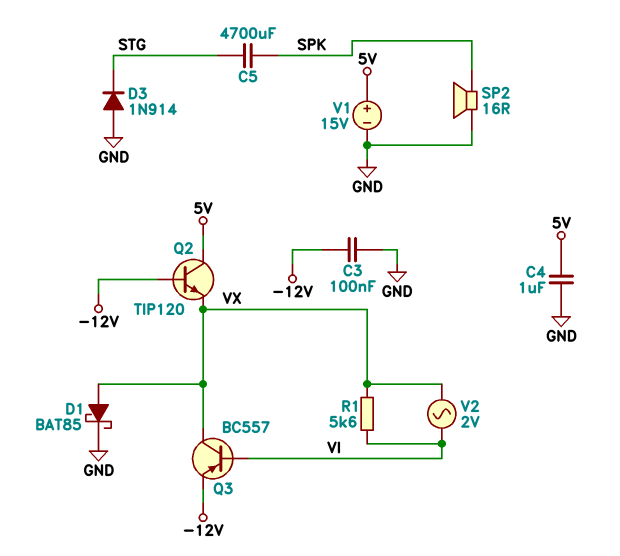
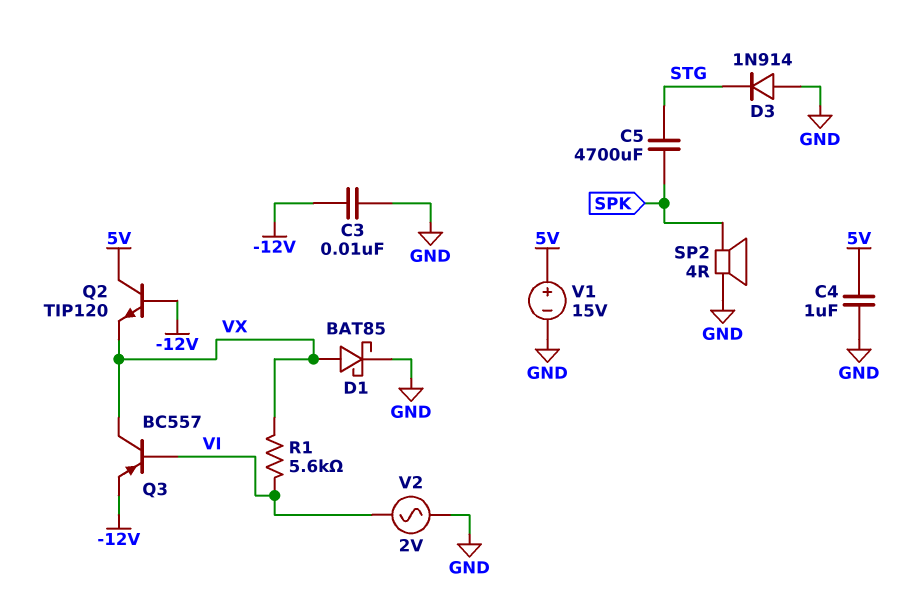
C3: 100nF (-12V, GND) -> 10nF (-12V, GND)
SP2: speaker 16R (GND, SPK) -> speaker 4R (GND, SPK)
V2: AC 2V (VI, VX) -> AC 2V (GND, VI)

